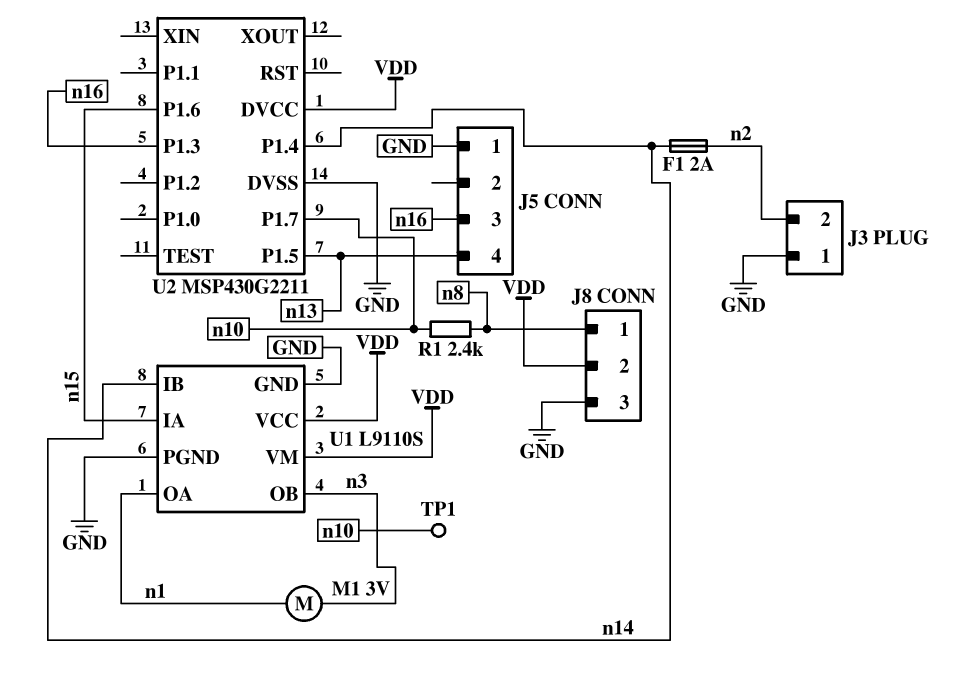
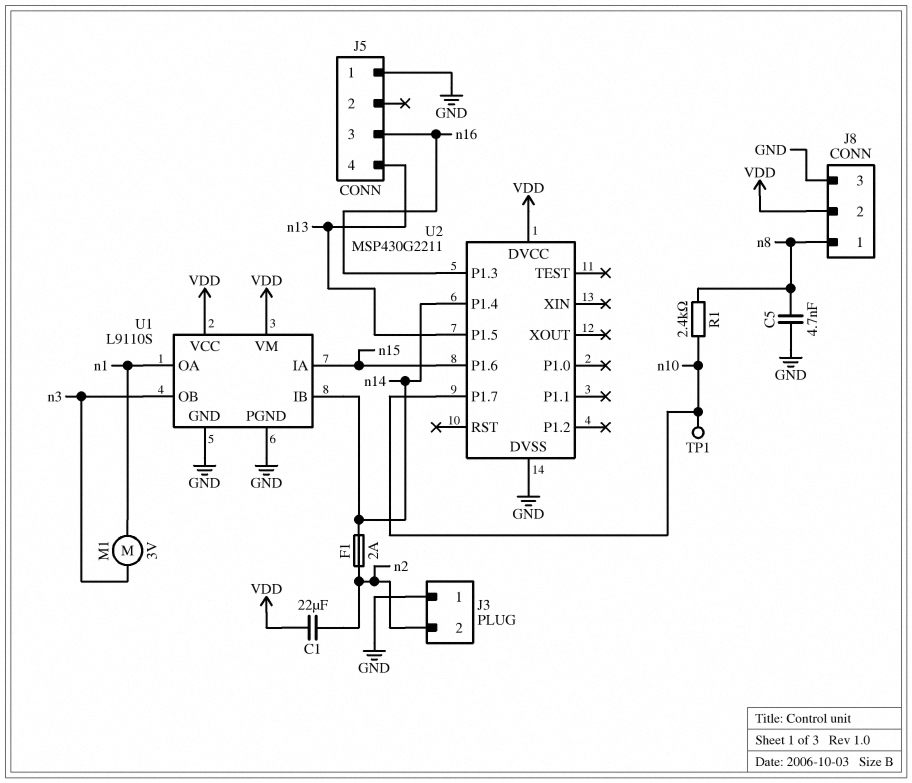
C1: none -> 22uF (VDD, n2)
C5: none -> 4.7nF (GND, n8)

